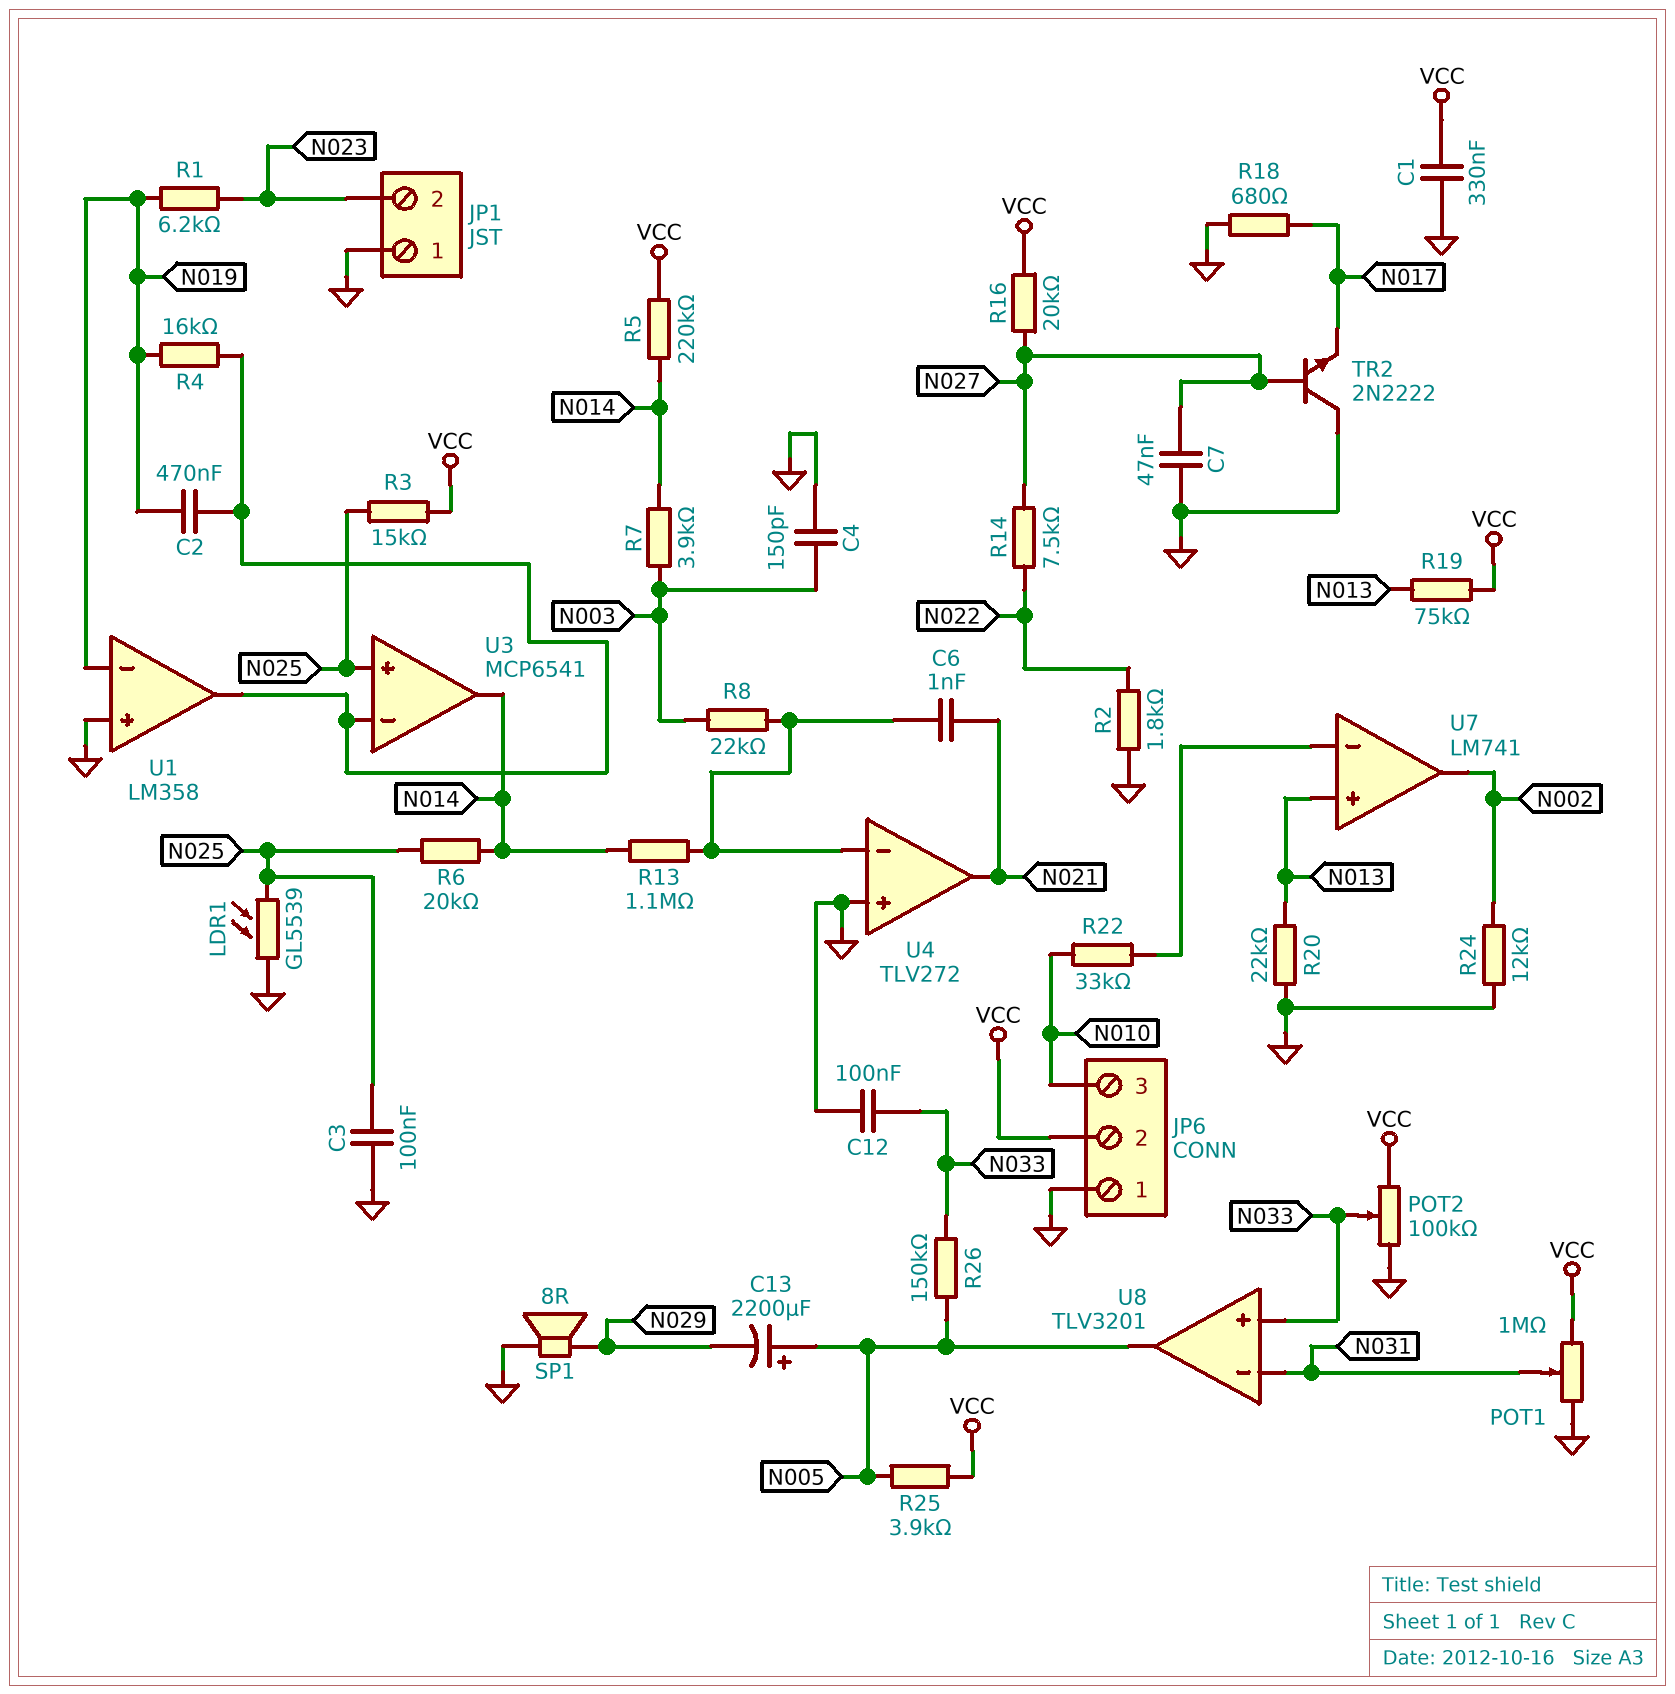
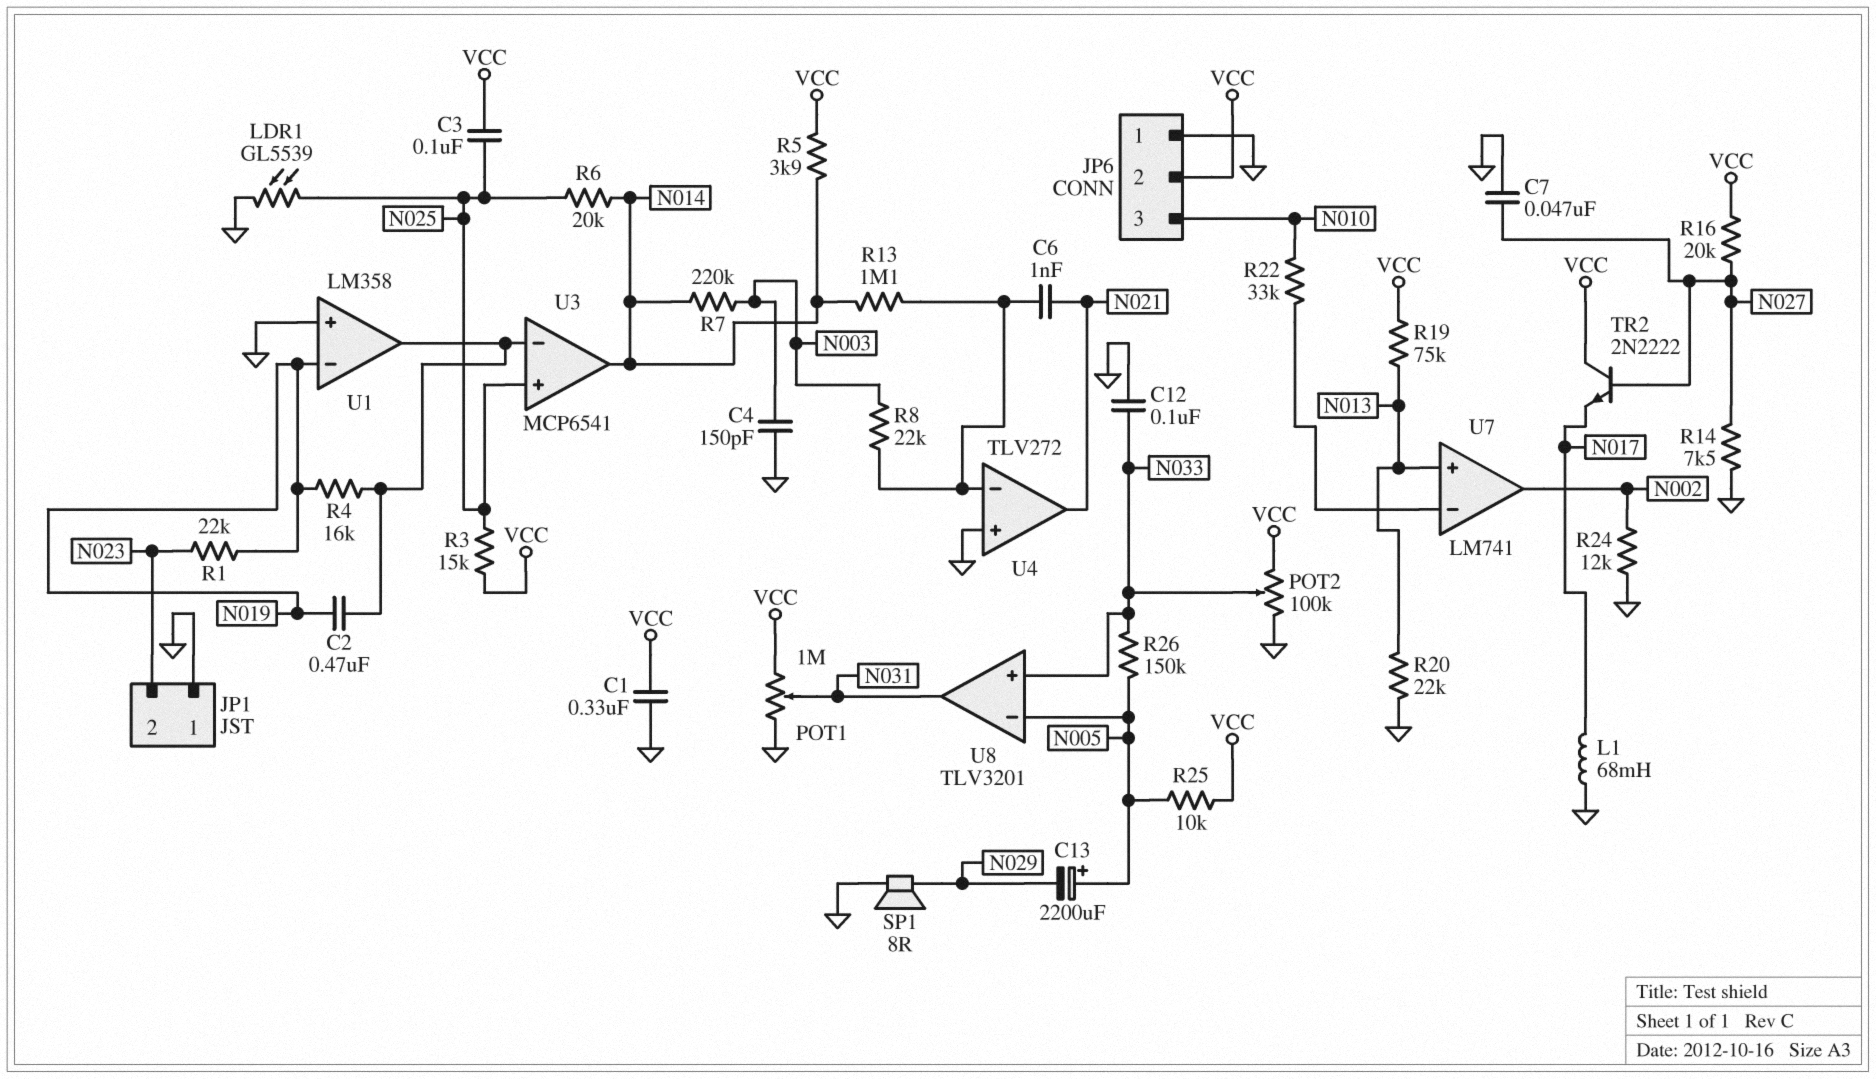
C3: 100nF (GND, N025) -> 100nF (N025, VCC)
L1: none -> 68mH (GND, N017)
R1: 6.2k (N019, N023) -> 22k (N019, N023)
R2: 1.8k (GND, N022) -> none
R5: 220k (N014, VCC) -> 3.9k (N014, VCC)
R7: 3.9k (N003, N014) -> 220k (N003, N014)
R14: 7.5k (N022, N027) -> 7.5k (GND, N027)
R18: 680 (GND, N017) -> none
R25: 3.9k (N005, VCC) -> 10k (N005, VCC)
TR2: NPN 2N2222 (B N027, C GND, E N017) -> NPN 2N2222 (B N027, C VCC, E N017)
U8 pin in-: N031 -> N005
U8 pin out: N005 -> N031

